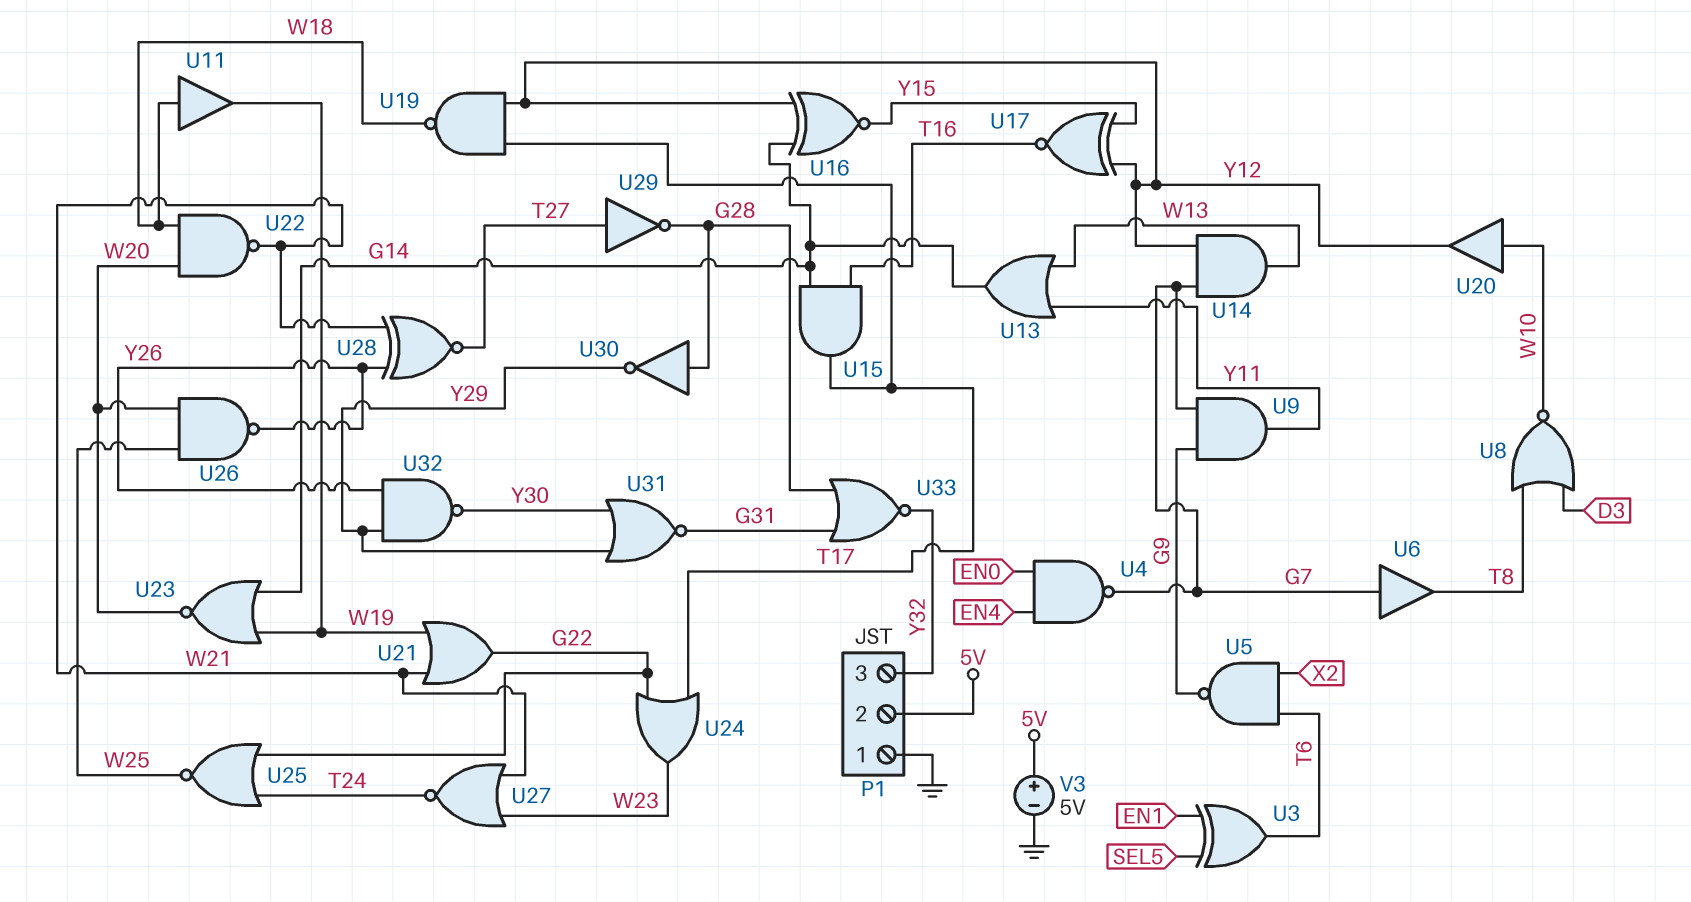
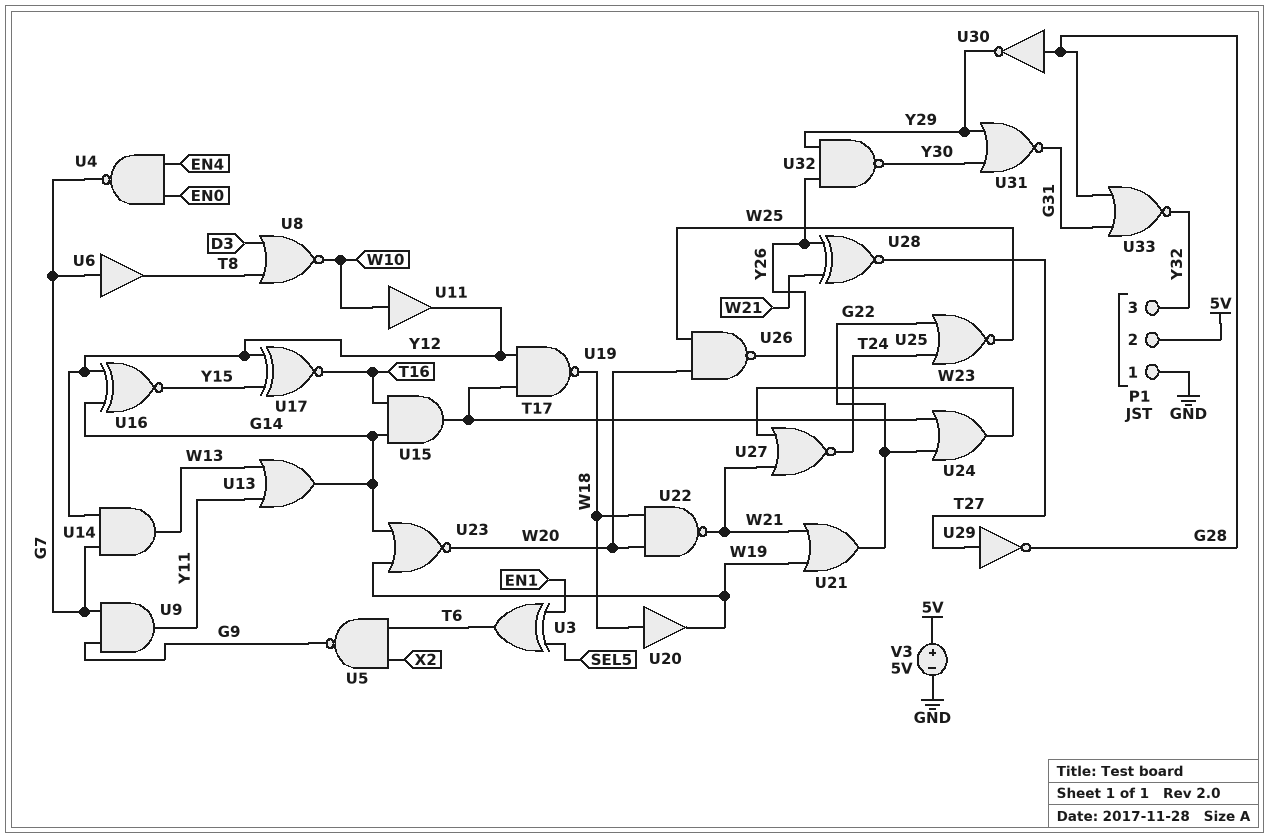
U11: buffer (in W18, out W19) -> buffer (in W10, out Y12)
U20: buffer (in W10, out Y12) -> buffer (in W18, out W19)

